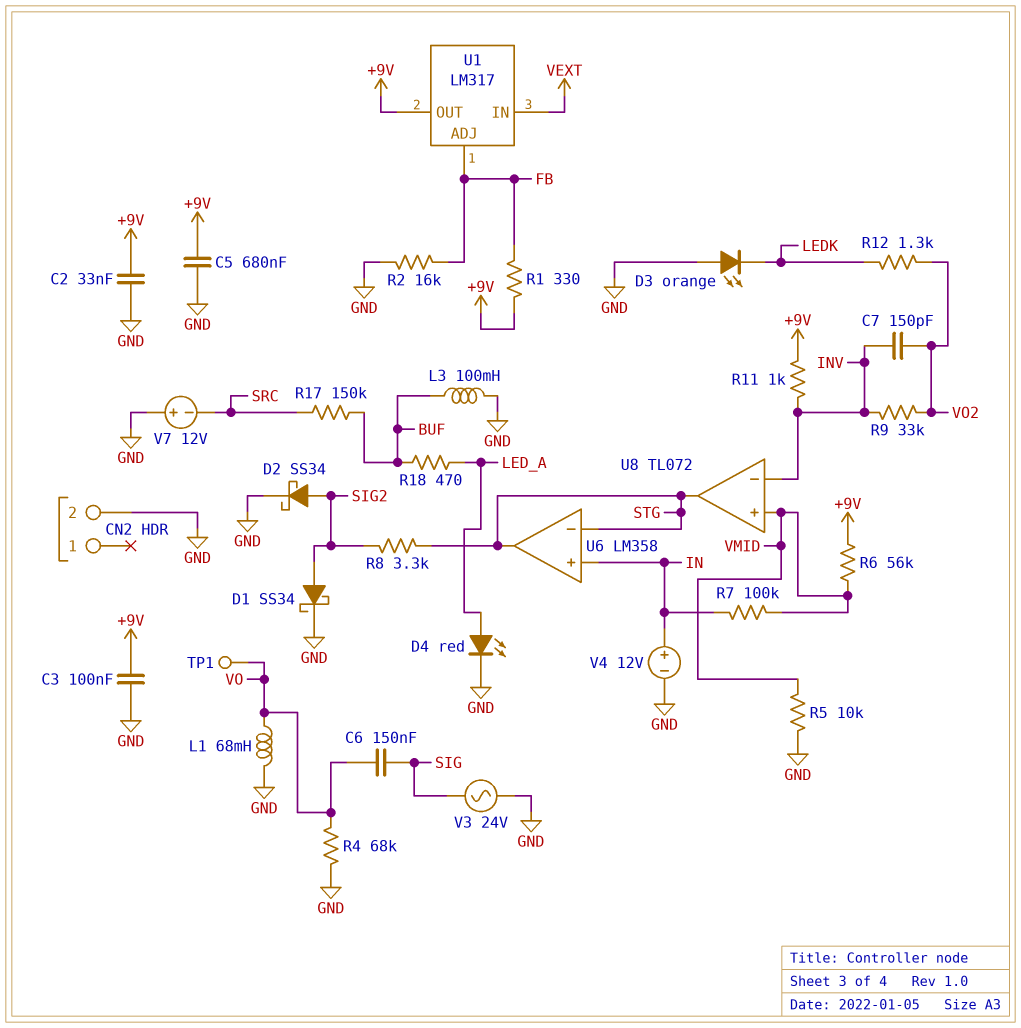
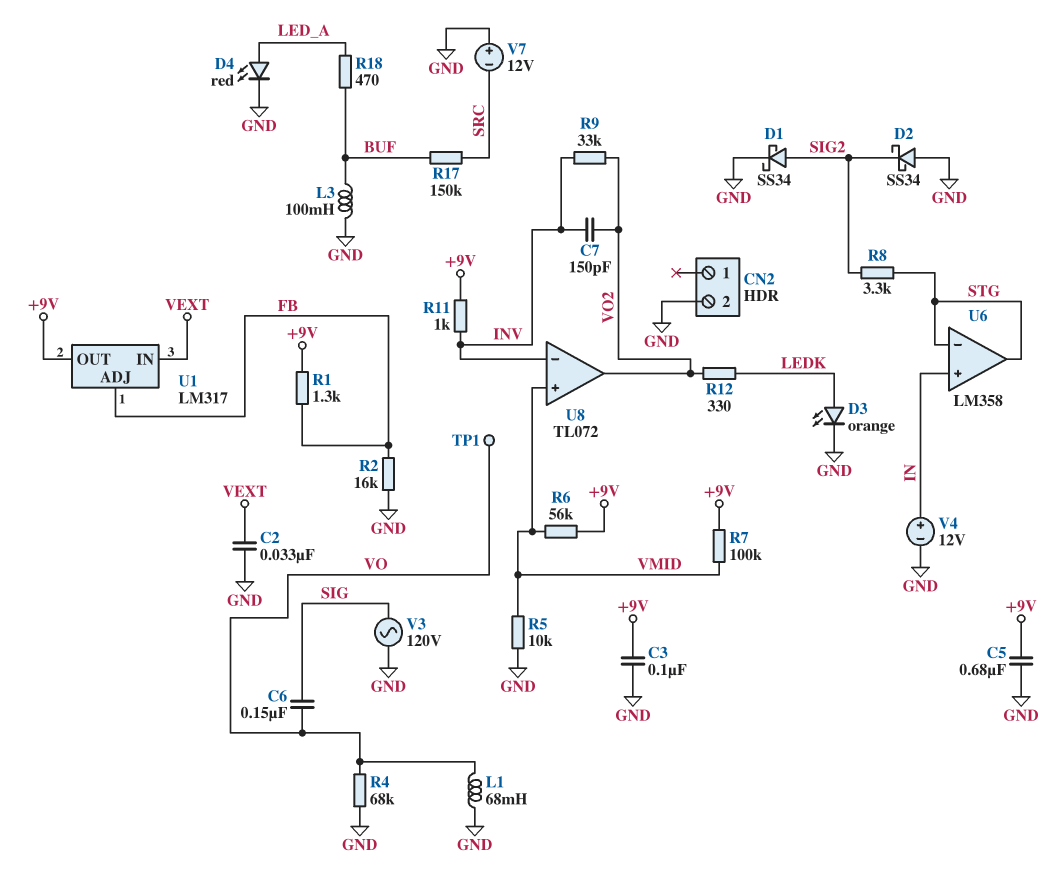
C2: 33nF (+9V, GND) -> 33nF (GND, VEXT)
D2: schottky SS34 (A SIG2, K GND) -> schottky SS34 (A GND, K SIG2)
D3: LED orange (A GND, K LEDK) -> LED orange (A LEDK, K GND)
R1: 330 (+9V, FB) -> 1.3k (+9V, FB)
R7: 100k (IN, VMID) -> 100k (+9V, VMID)
R12: 1.3k (LEDK, VO2) -> 330 (LEDK, VO2)
U8 pin out: STG -> VO2
V3: AC 24V (GND, SIG) -> AC 120V (GND, SIG)

